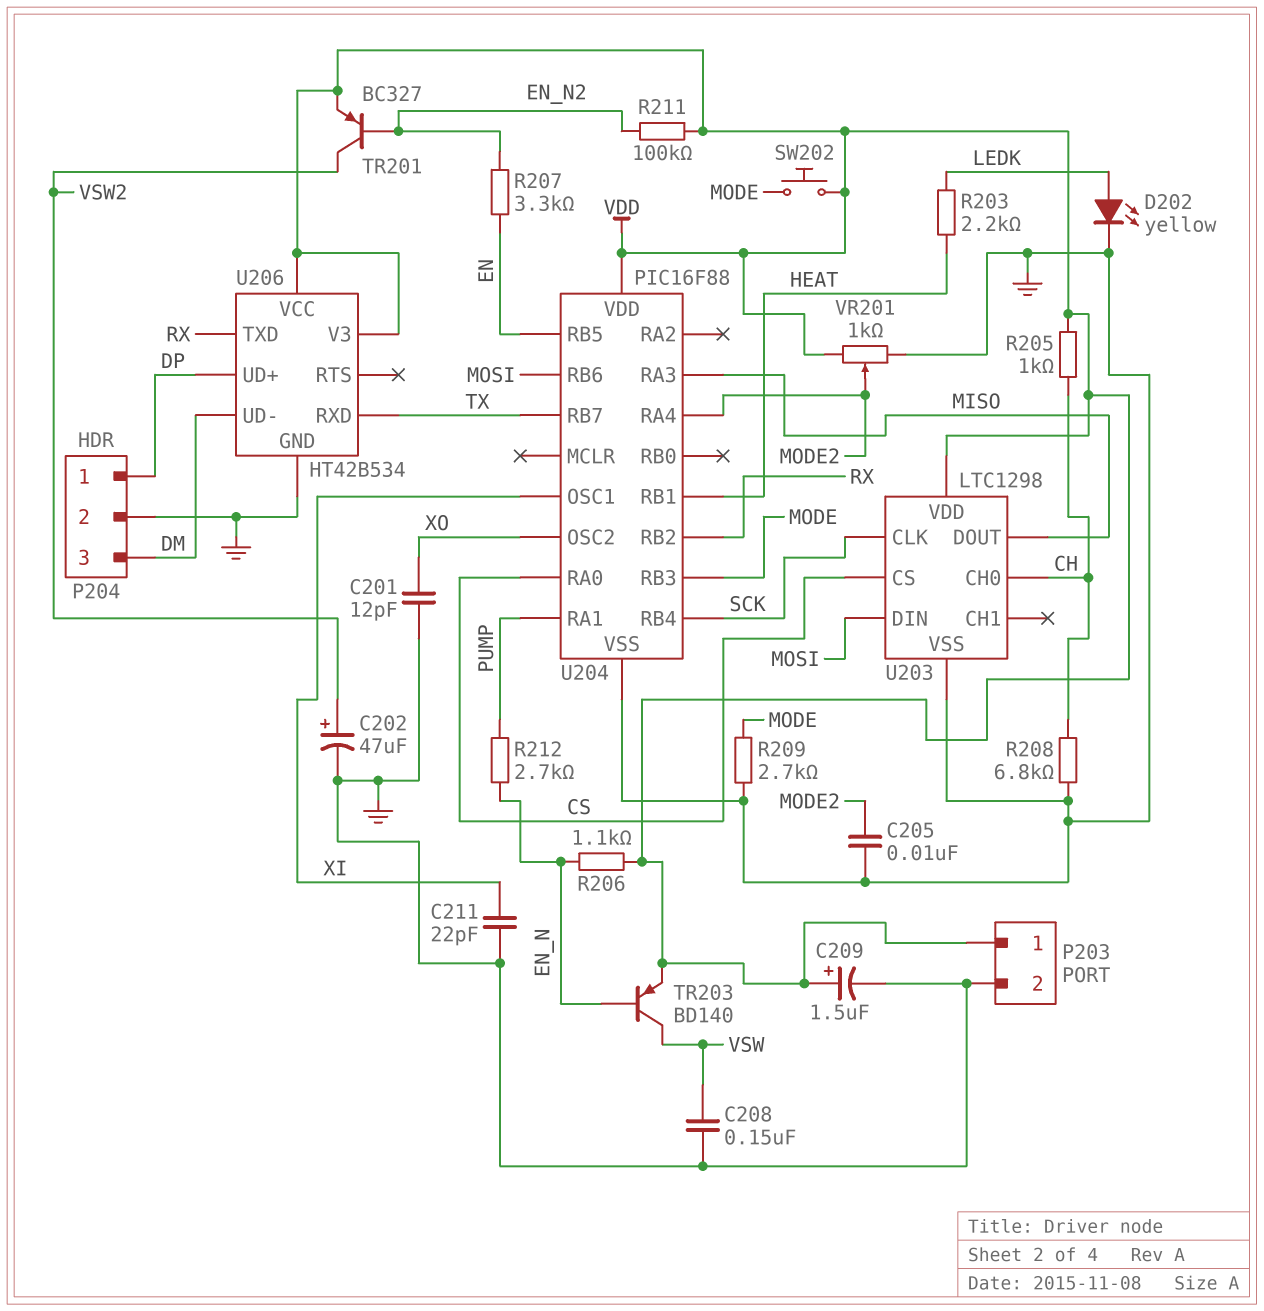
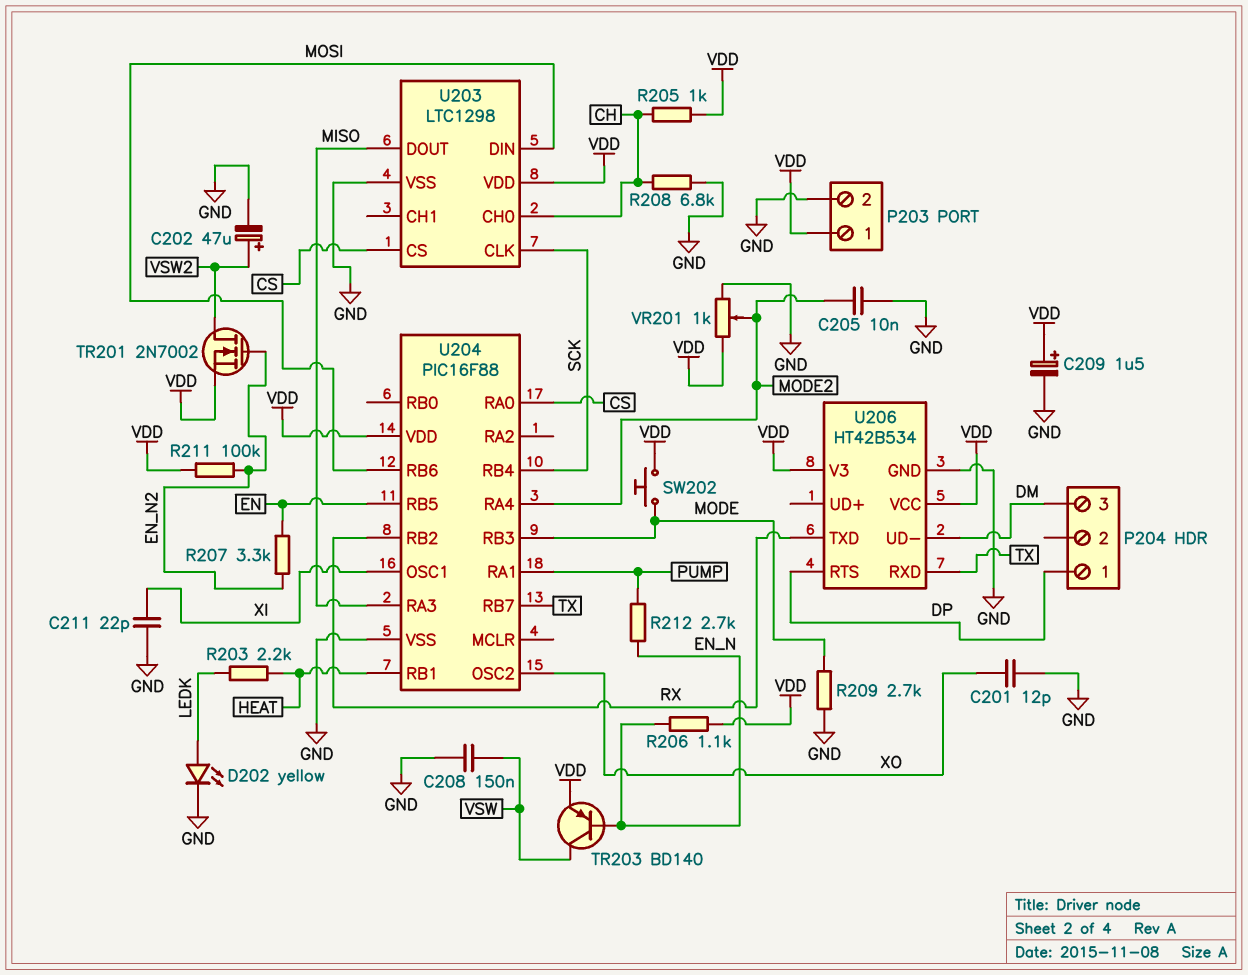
P204 pin 2: GND -> none
TR201: PNP BC327 (B EN_N2, C VSW2, E VDD) -> NMOS 2N7002 (G EN_N2, D VSW2, S VDD)
U206 pin RTS: none -> DP
U206 pin UD+: DP -> none

